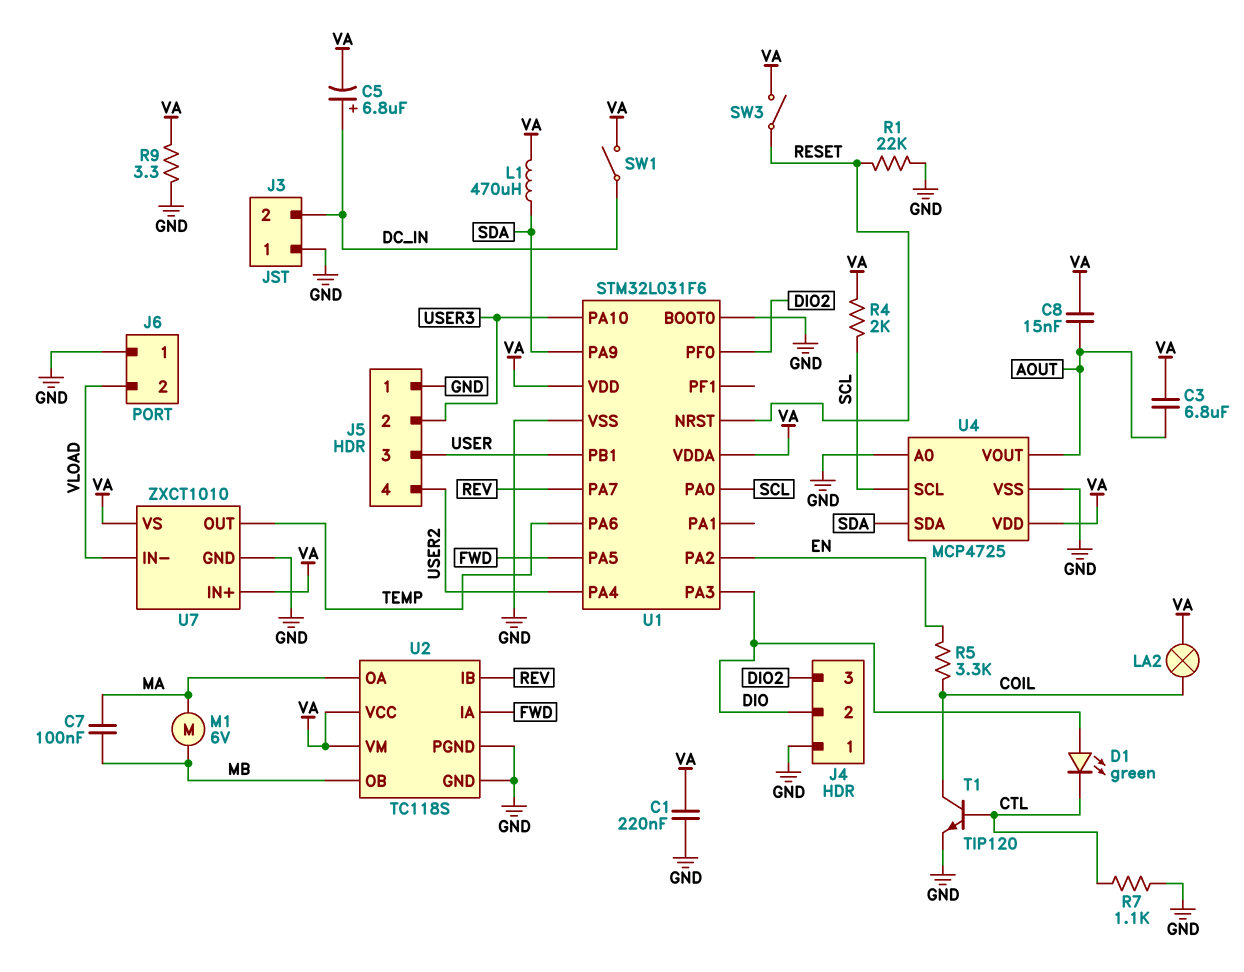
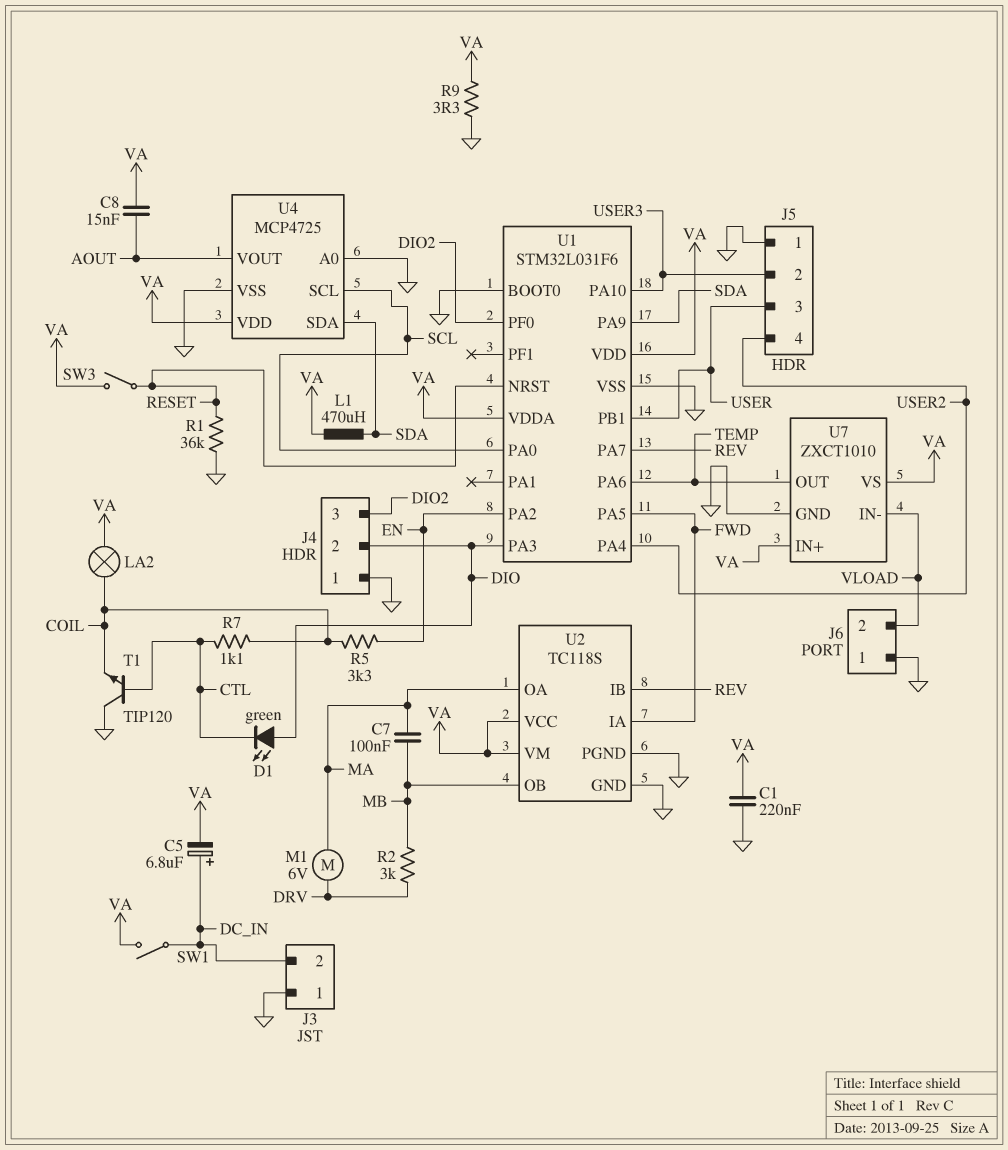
C3: 6.8uF (AOUT, VA) -> none
M1: motor 6V (MA, MB) -> motor 6V (DRV, MA)
R1: 22k (GND, RESET) -> 36k (GND, RESET)
R2: none -> 3k (DRV, MB)
R4: 2k (SCL, VA) -> none
R7: 1.1k (CTL, GND) -> 1.1k (COIL, CTL)
T1: NPN TIP120 (B CTL, C COIL, E GND) -> NPN TIP120 (B CTL, C GND, E COIL)

